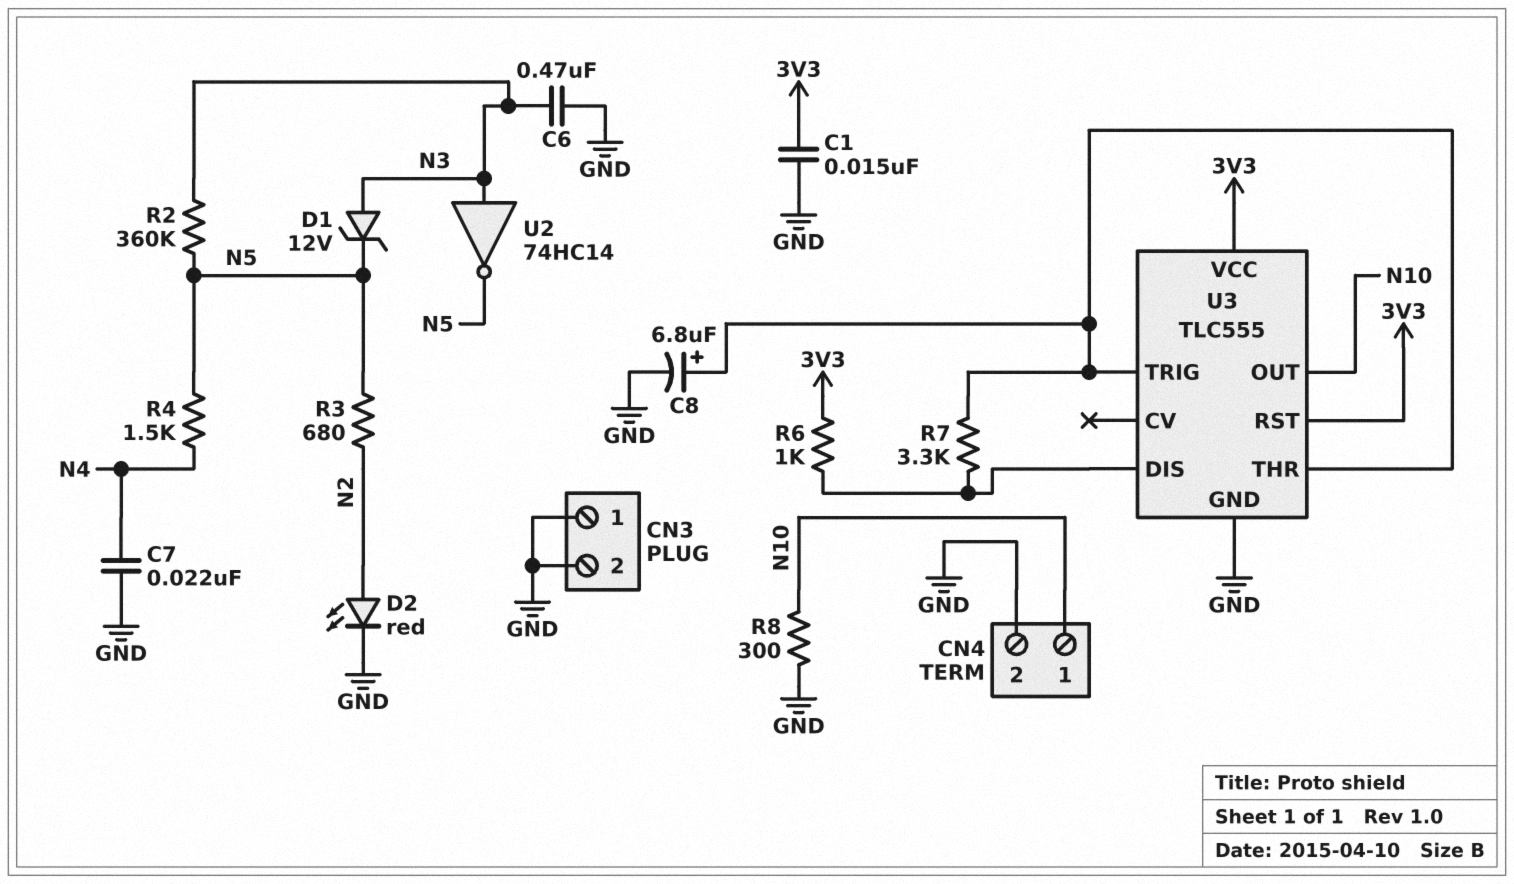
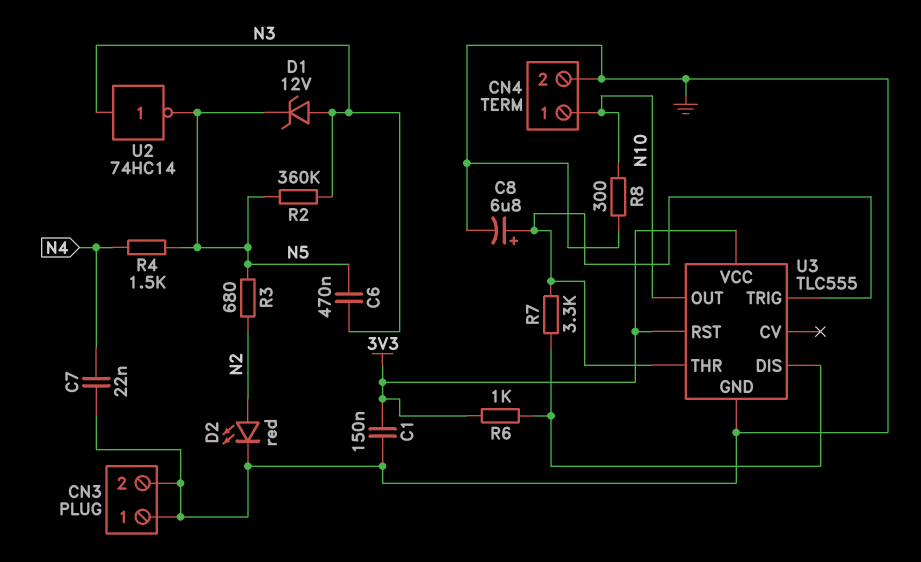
C1: 15nF (3V3, GND) -> 150nF (3V3, GND)
C6: 470nF (GND, N3) -> 470nF (N3, N5)

